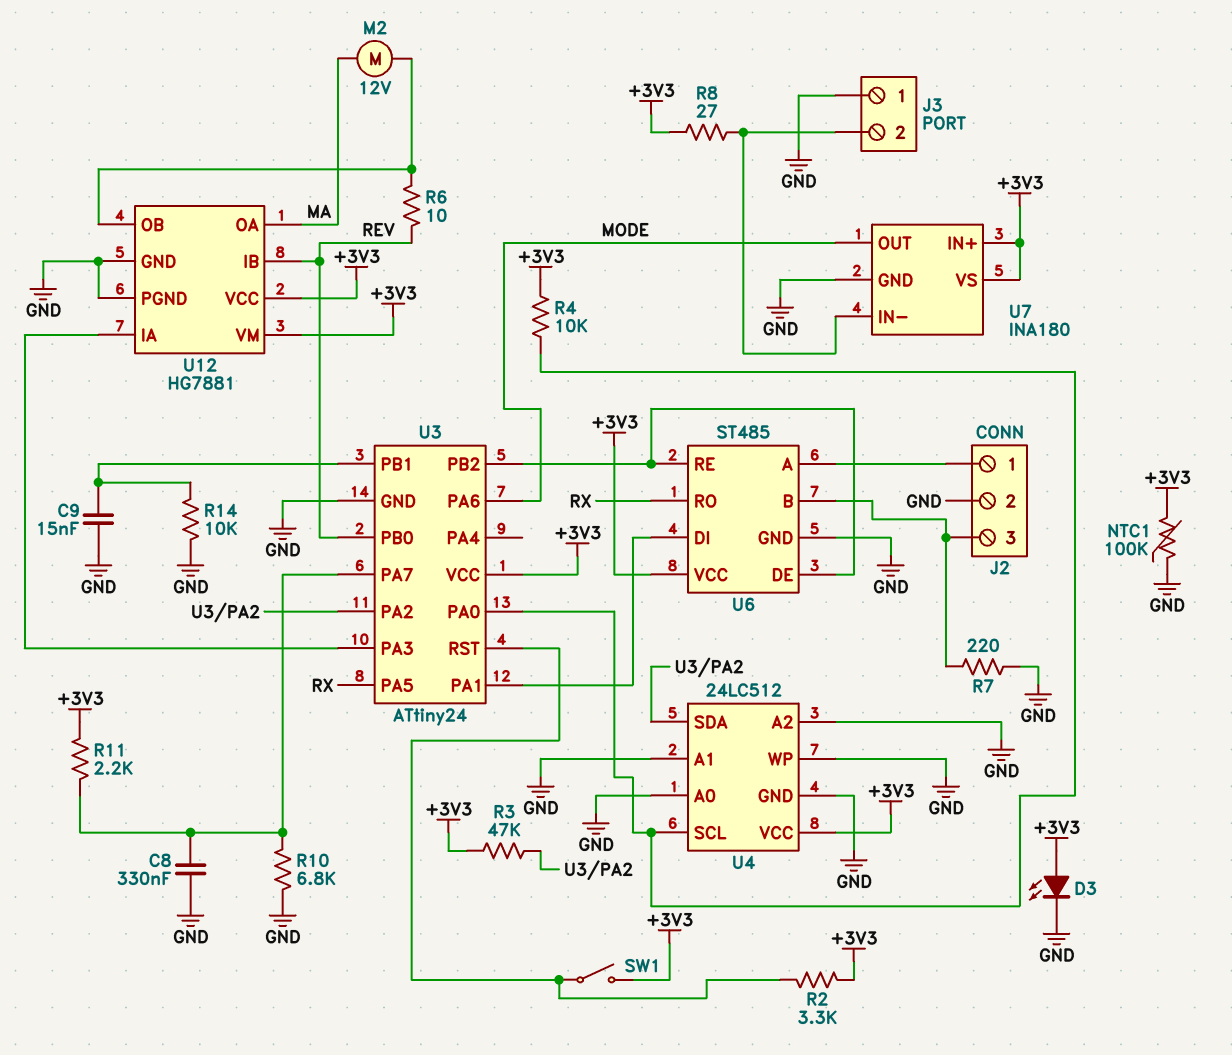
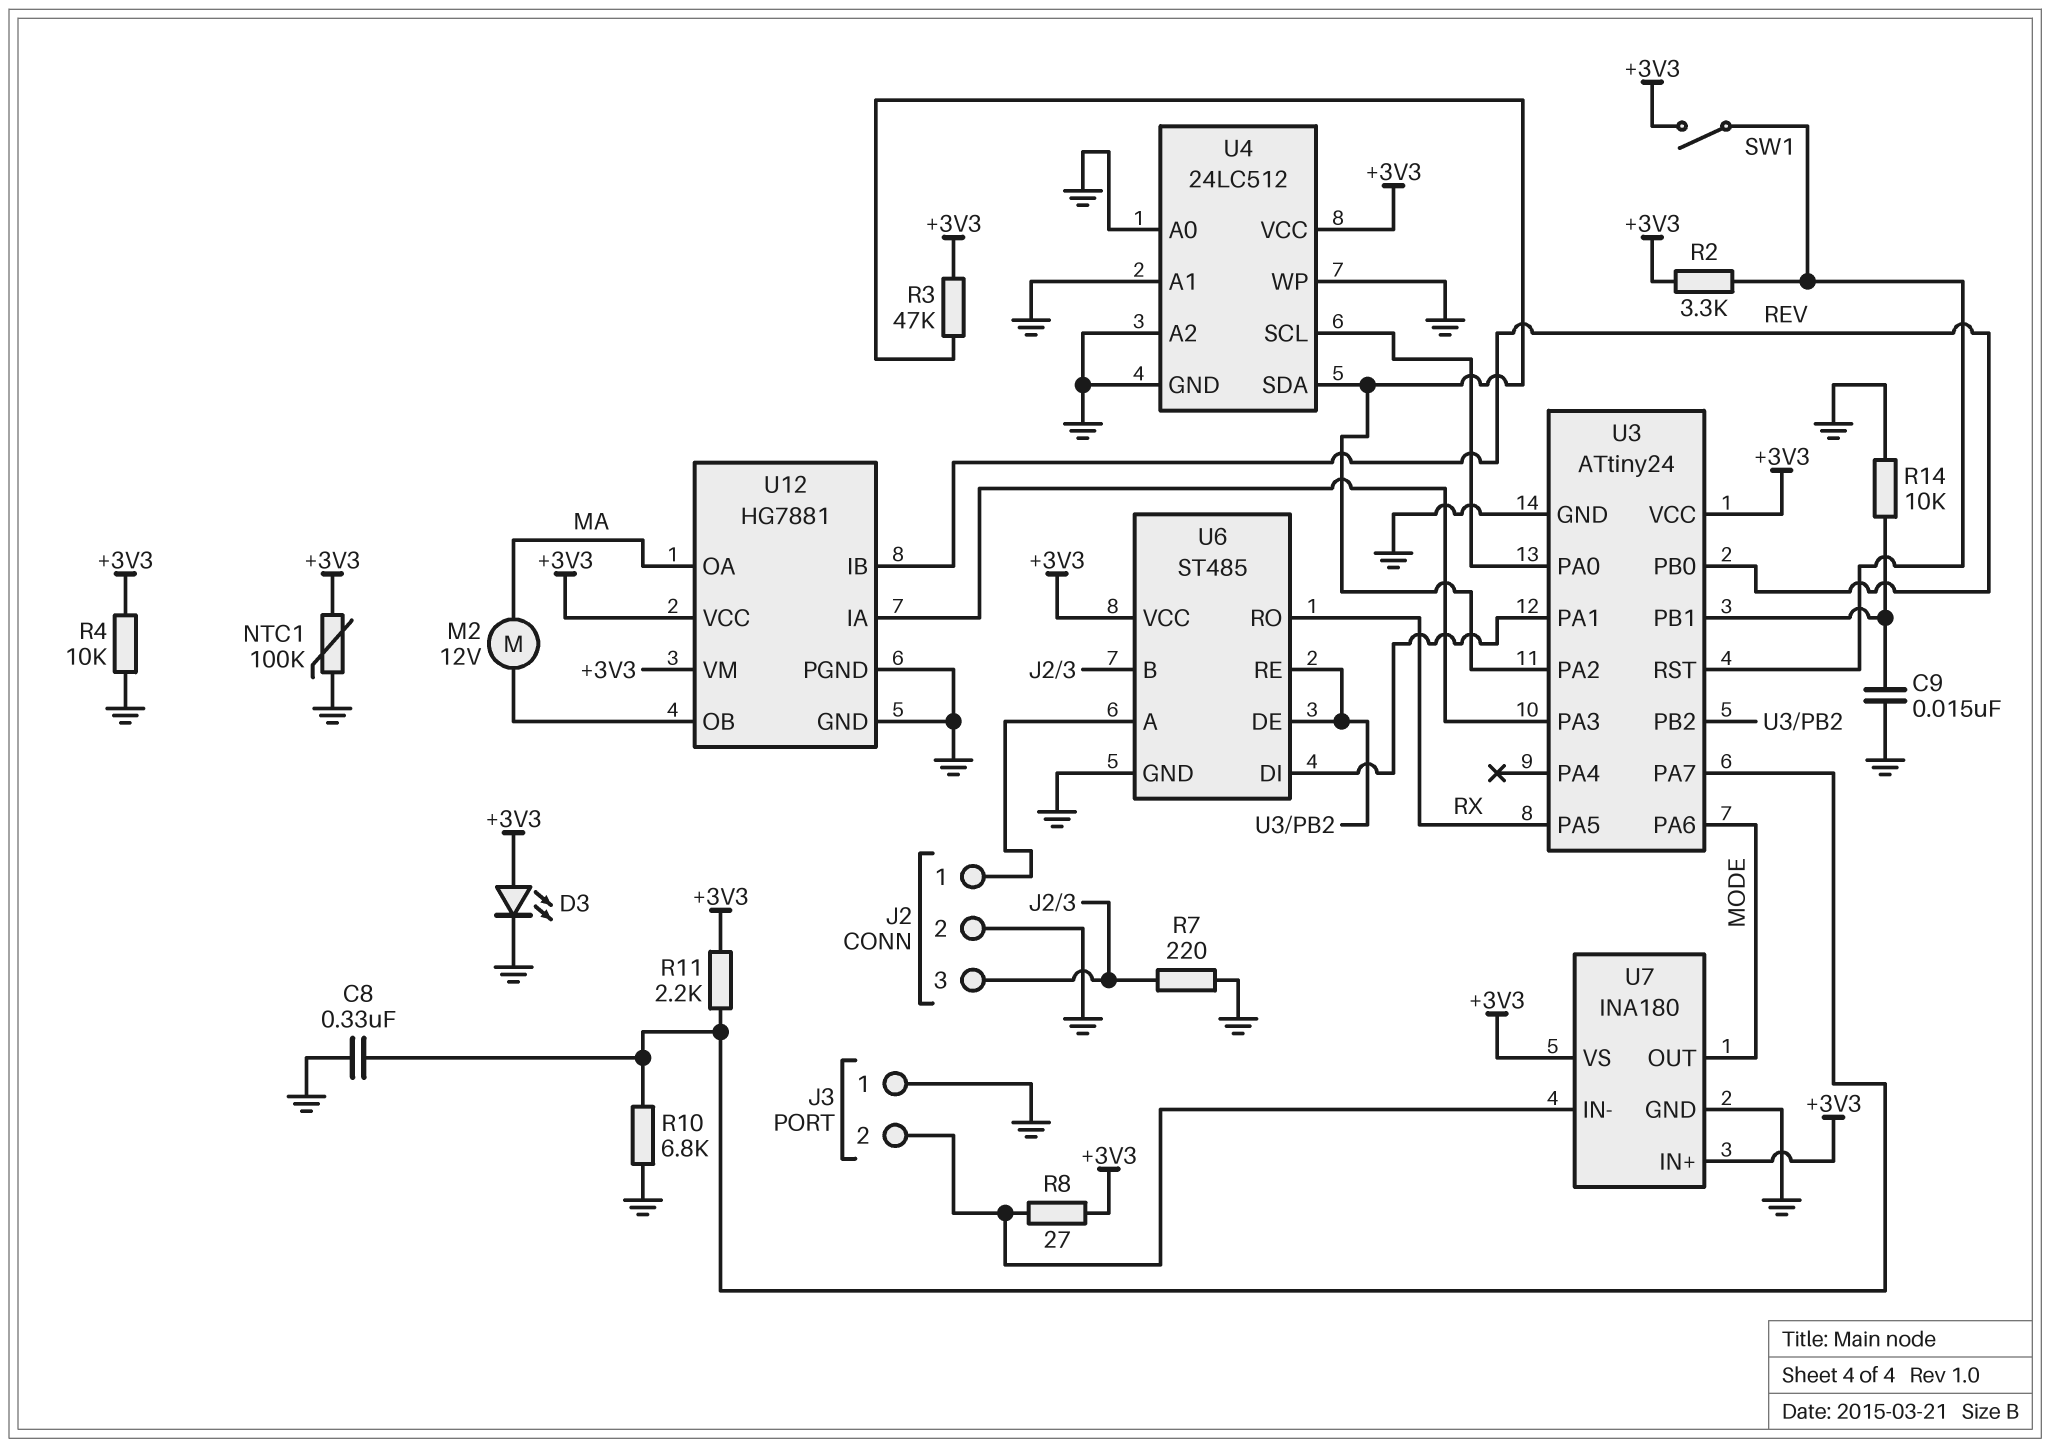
R4: 10k (+3V3, U3/PA0) -> 10k (+3V3, GND)
R6: 10 (REV, U12/OB) -> none

